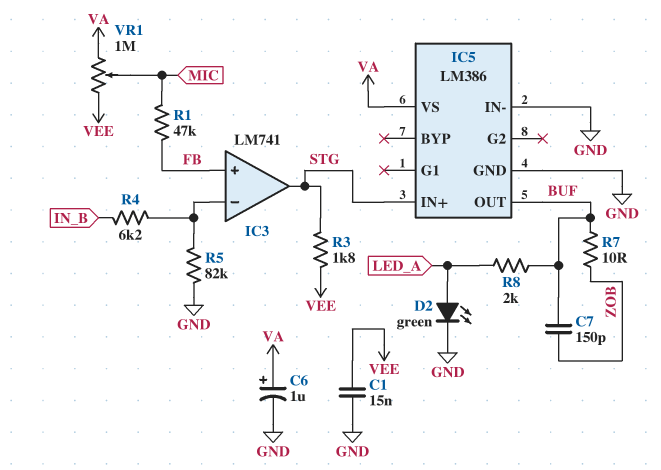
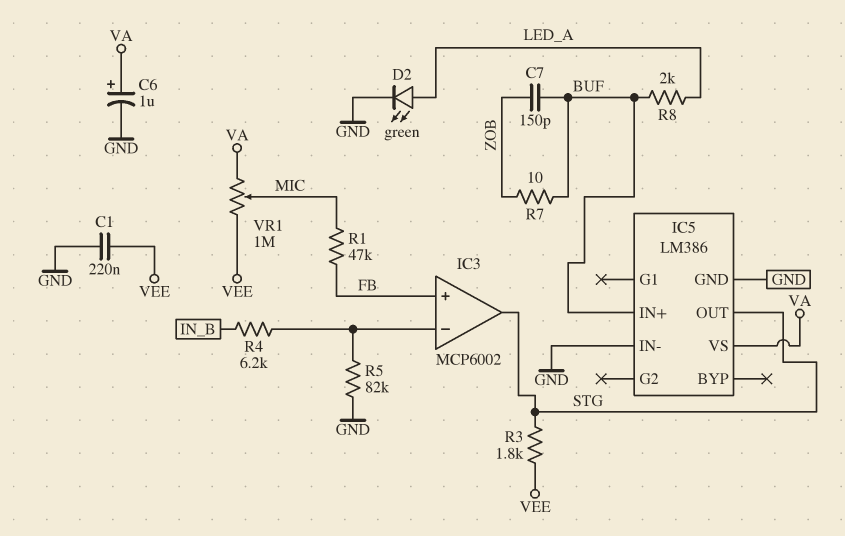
C1: 15nF (GND, VEE) -> 220nF (GND, VEE)
IC3: LM741 -> MCP6002
IC5 pin IN+: STG -> BUF
IC5 pin OUT: BUF -> STG

